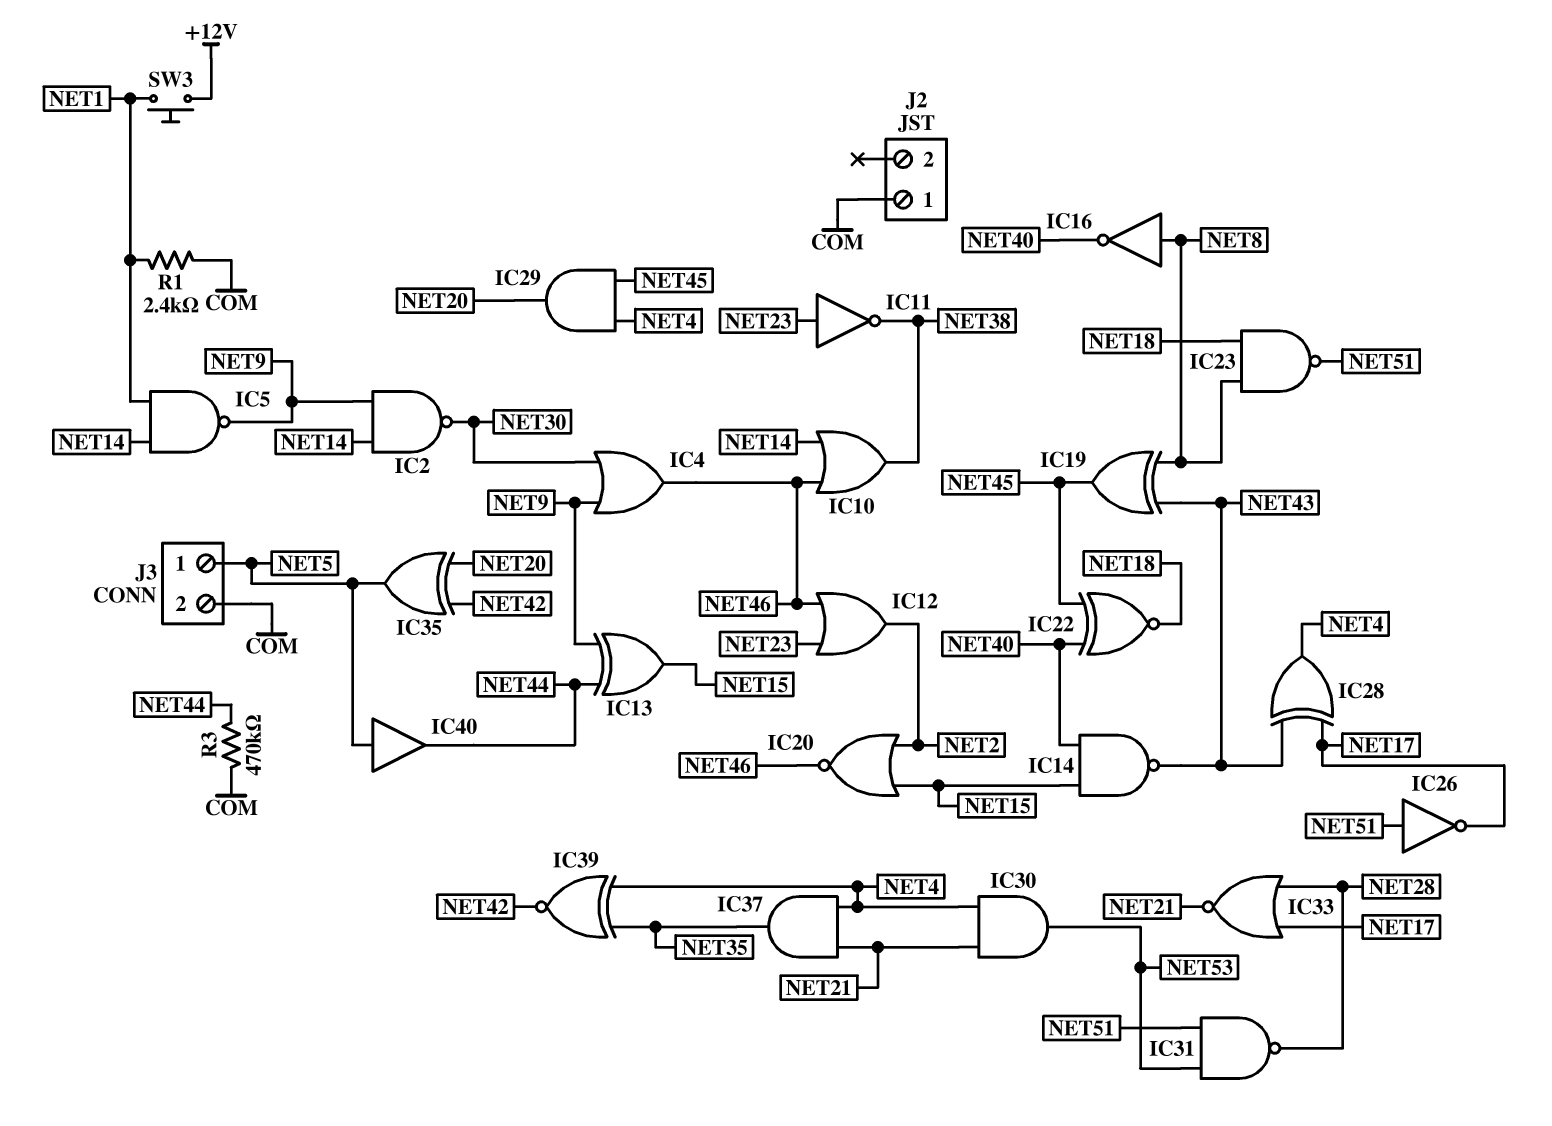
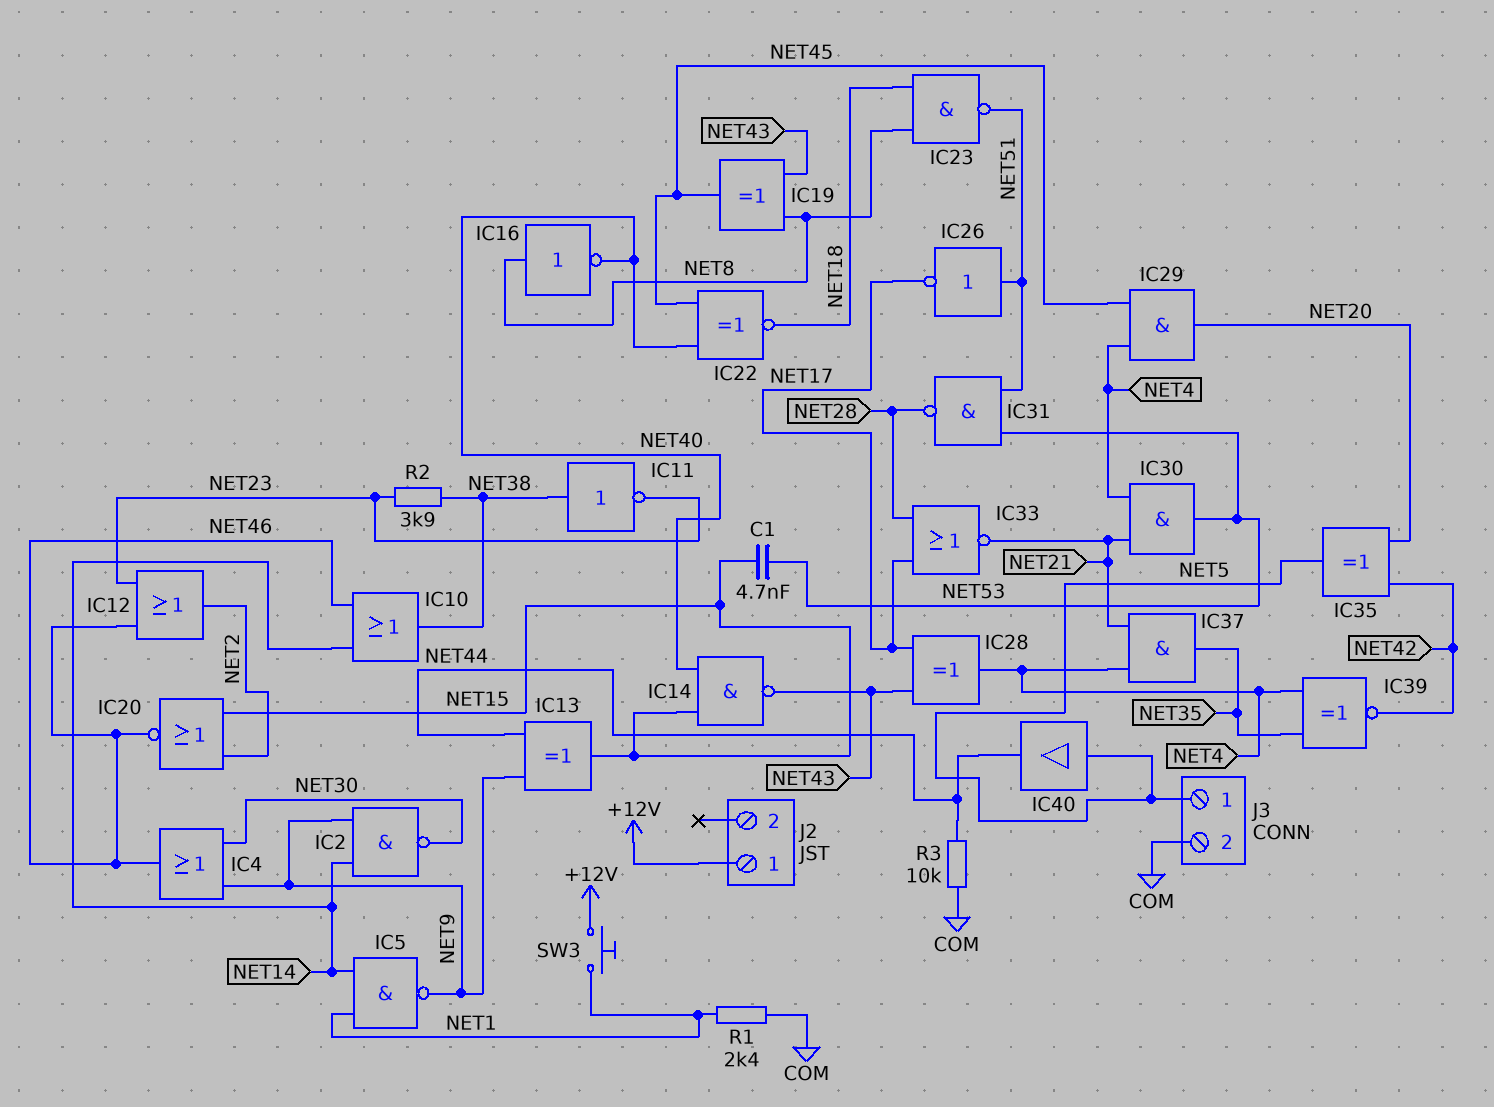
C1: none -> 4.7nF (NET15, NET53)
IC11: NOT (in NET23, out NET38) -> NOT (in NET38, out NET23)
J2 pin 1: COM -> +12V
R2: none -> 3.9k (NET23, NET38)
R3: 470k (COM, NET44) -> 10k (COM, NET44)

